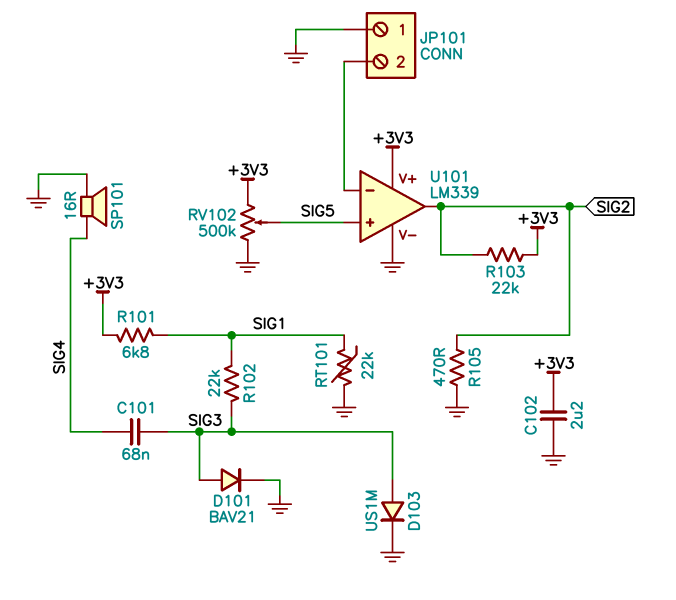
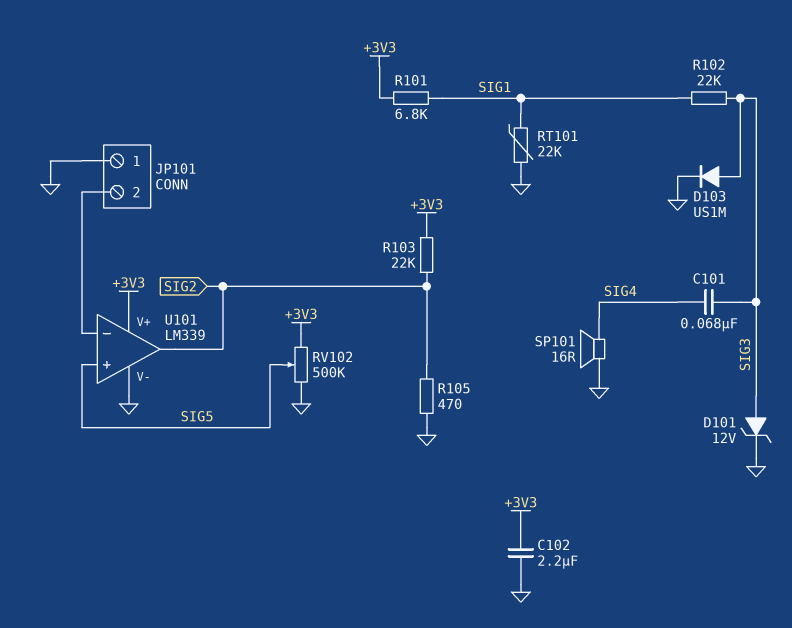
D101: diode BAV21 (A SIG3, K GND) -> zener 12V (A SIG3, K GND)

